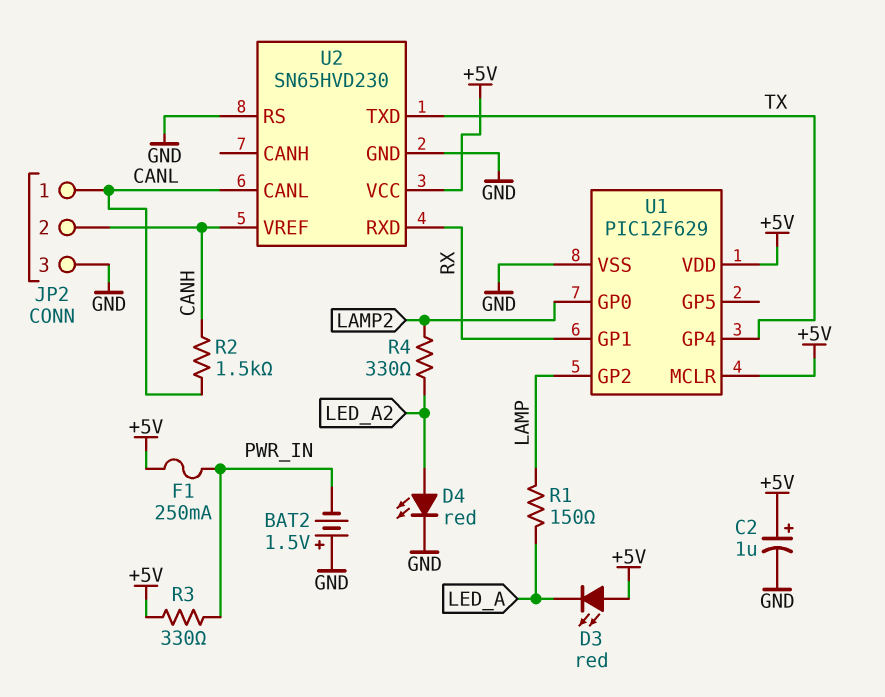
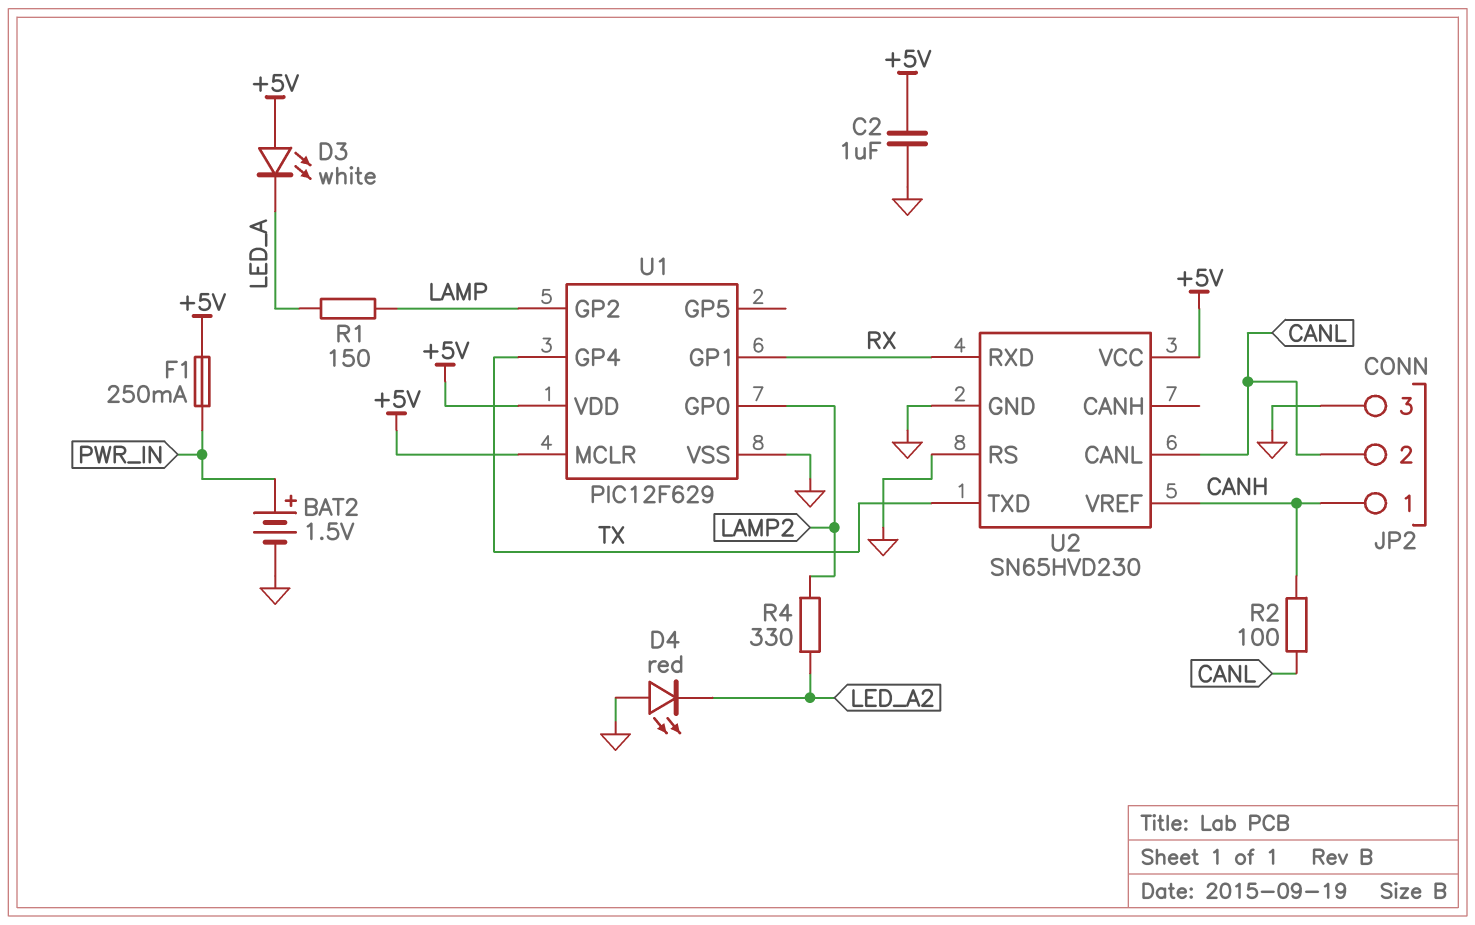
BAT2: 1.5V (plus GND, minus PWR_IN) -> 1.5V (plus PWR_IN, minus GND)
C2: 1uF (plus +5V, minus GND) -> 1uF (+5V, GND)
D3: LED red (A +5V, K LED_A) -> LED white (A +5V, K LED_A)
D4: LED red (A LED_A2, K GND) -> LED red (A GND, K LED_A2)
JP2 pin 1: CANL -> CANH
JP2 pin 2: CANH -> CANL
R2: 1.5k (CANH, CANL) -> 100 (CANH, CANL)
R3: 330 (+5V, PWR_IN) -> none

